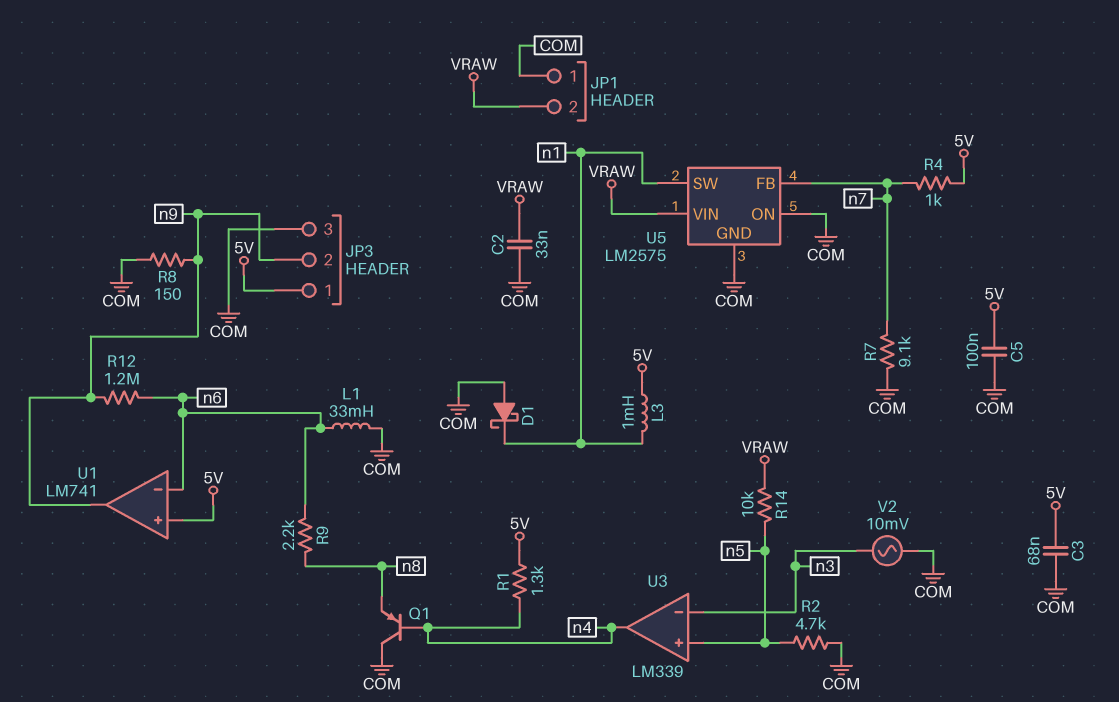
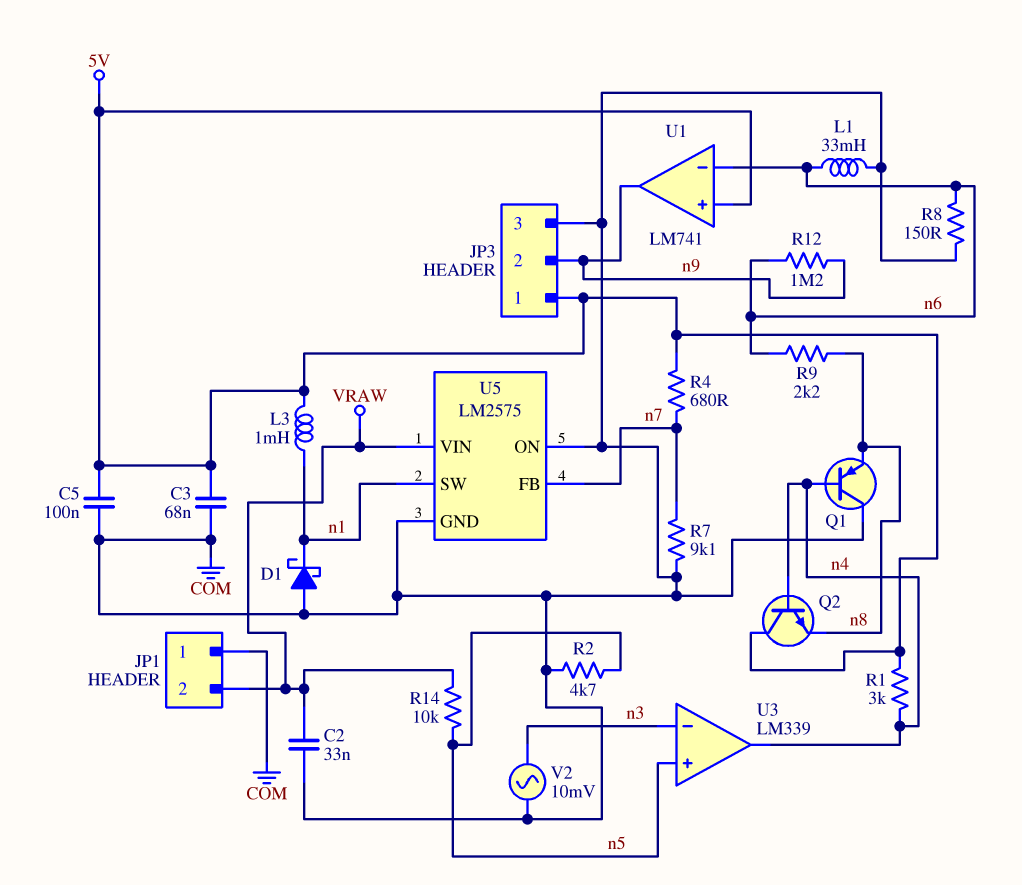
Q2: none -> NPN (B n4, C 5V, E n8)
R1: 1.3k (5V, n4) -> 3k (5V, n4)
R4: 1k (5V, n7) -> 680 (5V, n7)
R8: 150 (COM, n9) -> 150 (COM, n6)

